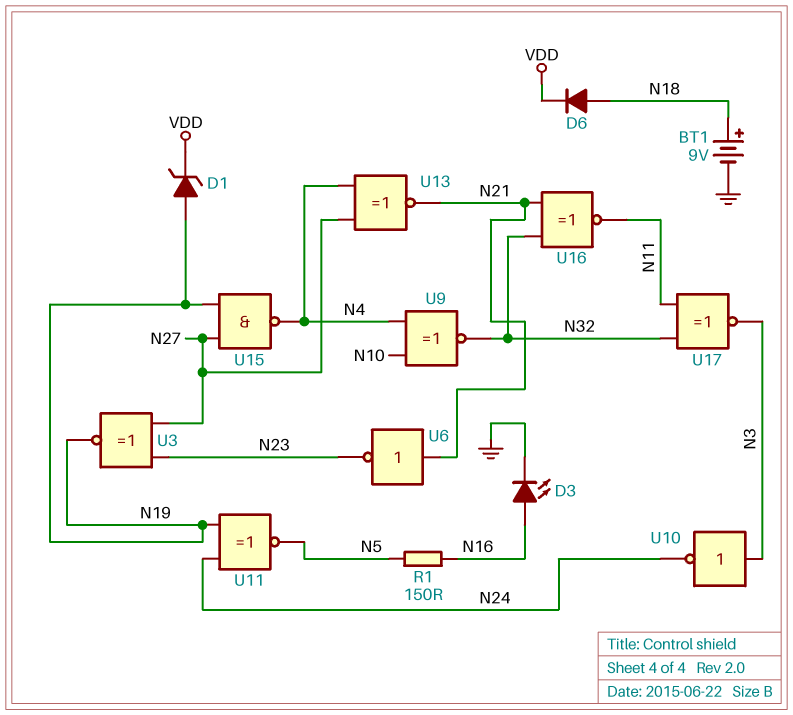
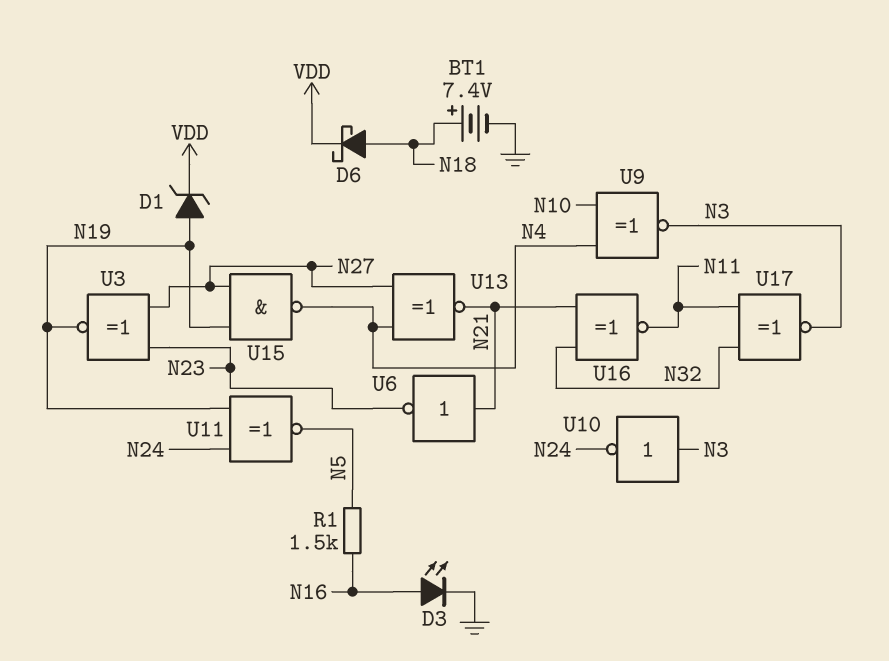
BT1: 9V (plus N18, minus GND) -> 7.4V (plus N18, minus GND)
D6: diode (A N18, K VDD) -> schottky (A N18, K VDD)
R1: 150 (N5, N16) -> 1.5k (N5, N16)
U9: XNOR (in N4, in N10, out N32) -> XNOR (in N4, in N10, out N3)

